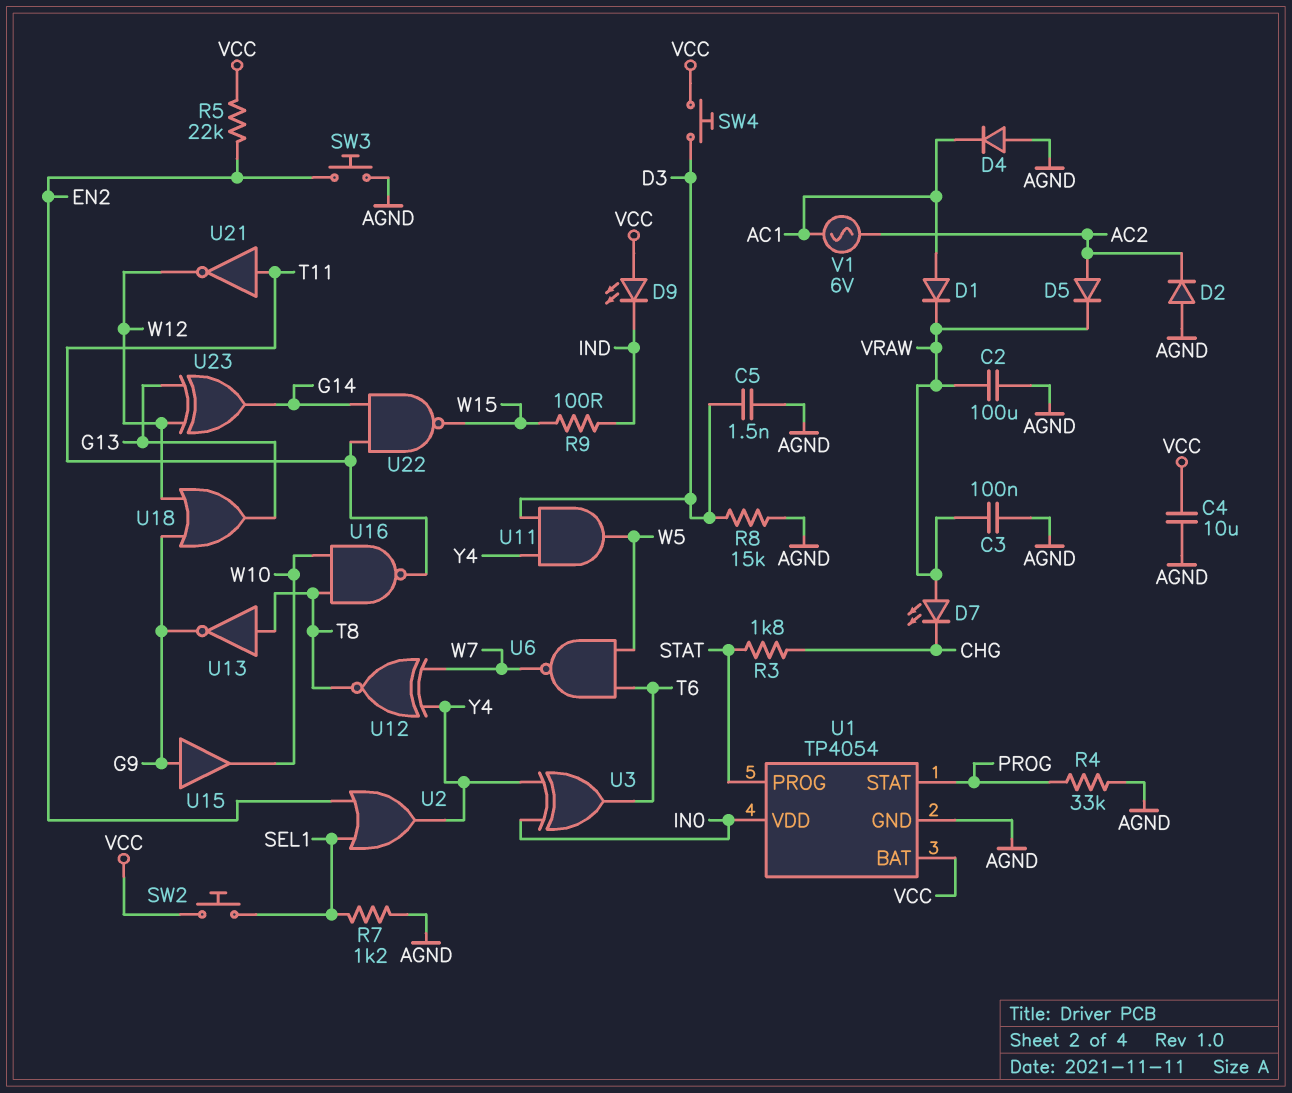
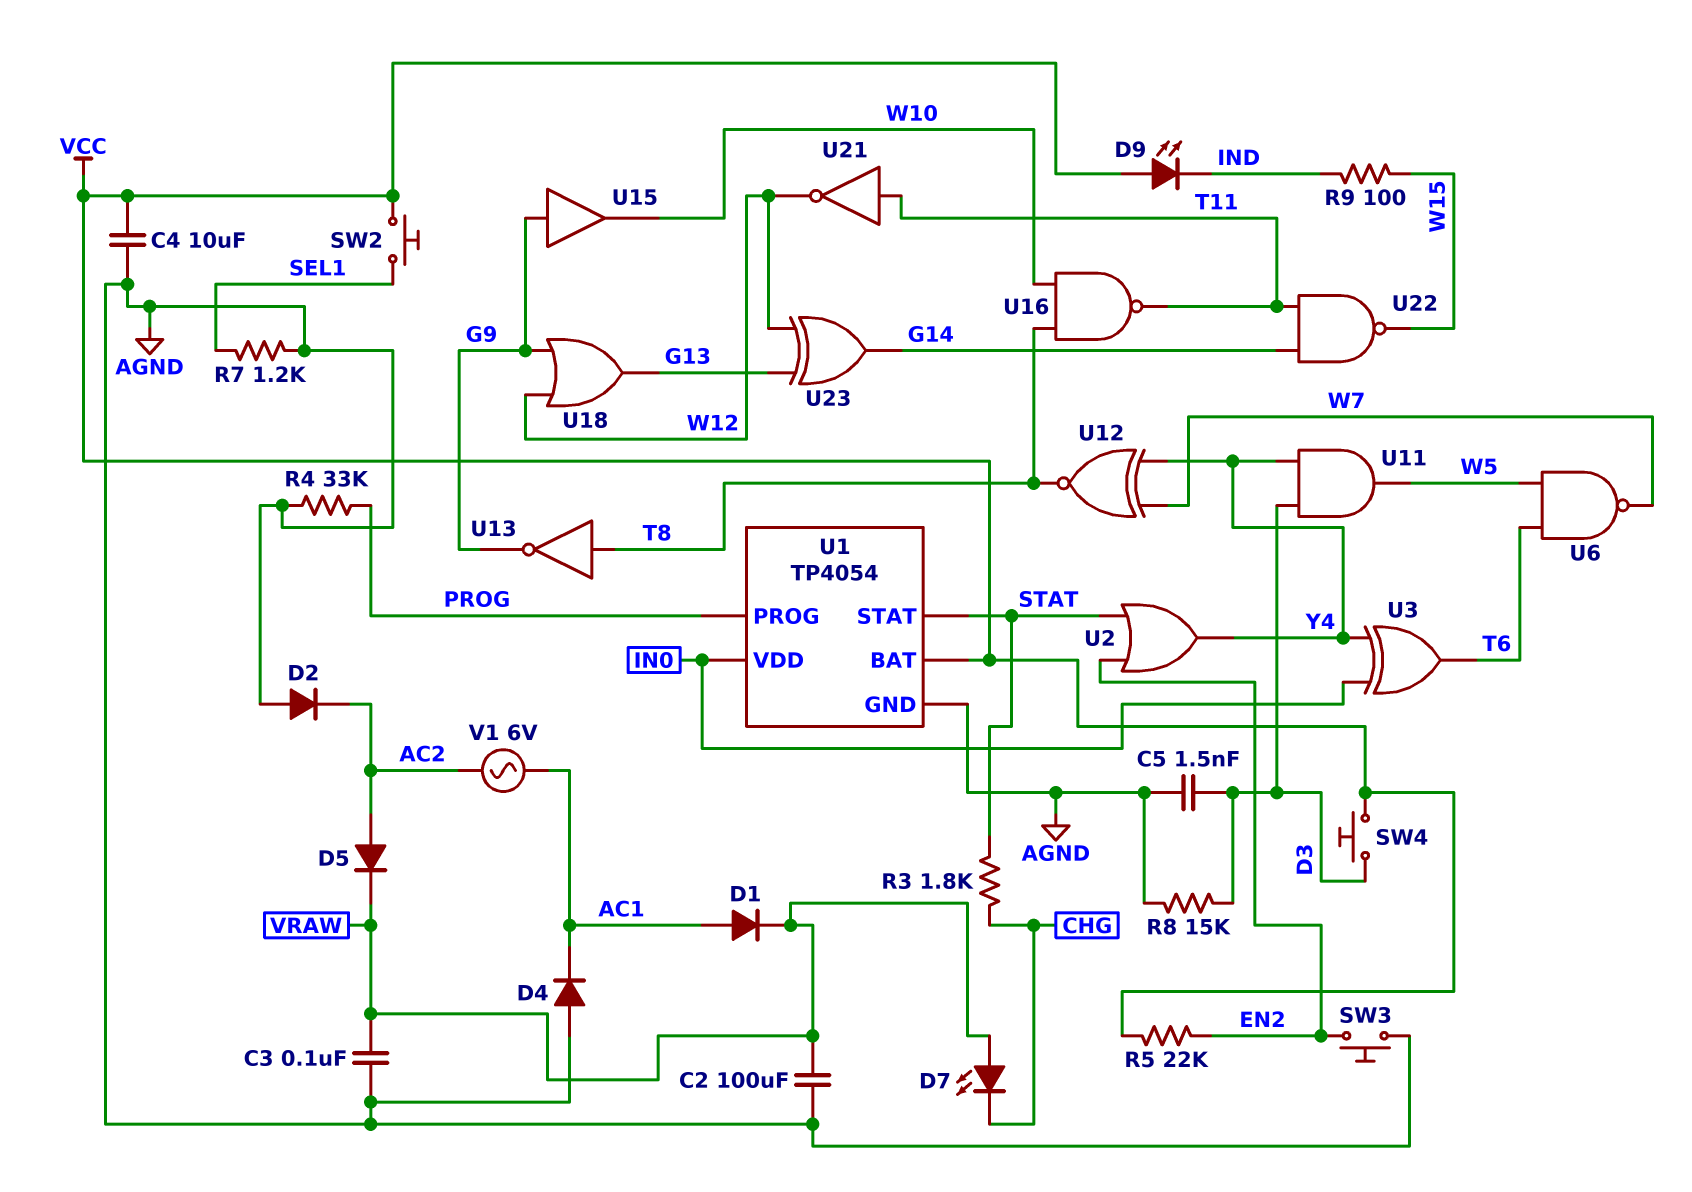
U1 pin PROG: STAT -> PROG
U1 pin STAT: PROG -> STAT
U2: OR (in EN2, in SEL1, out Y4) -> OR (in EN2, in STAT, out Y4)

